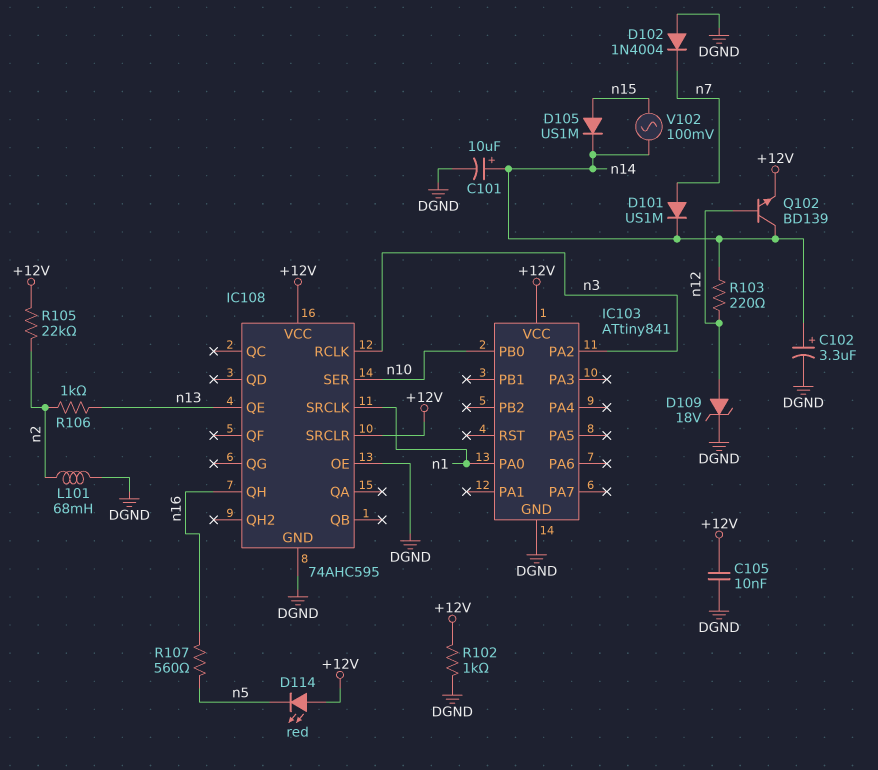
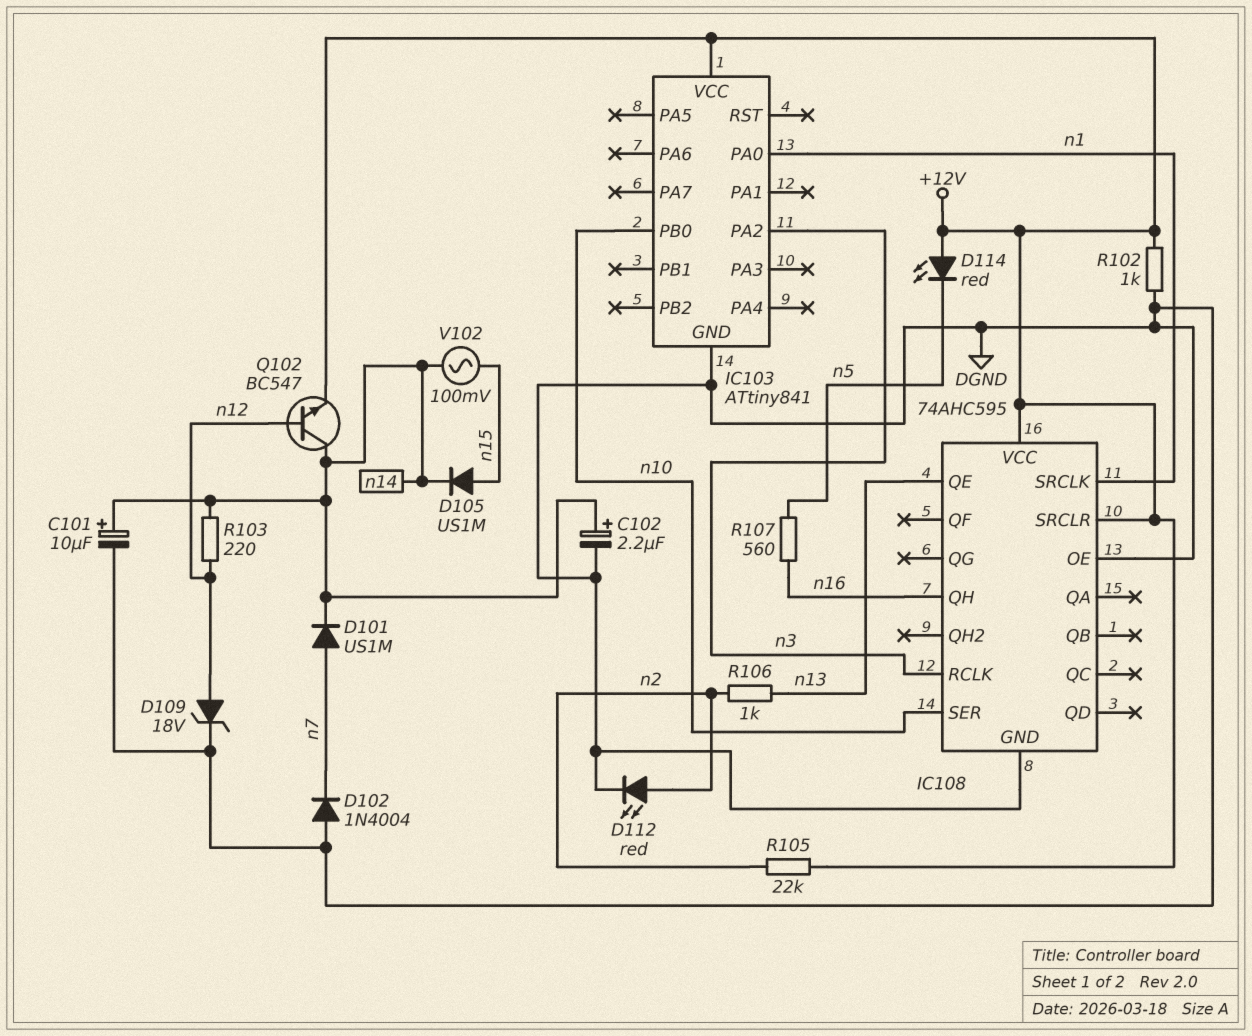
C102: 3.3uF (plus n14, minus DGND) -> 2.2uF (plus n14, minus DGND)
C105: 10nF (+12V, DGND) -> none
D112: none -> LED red (A n2, K DGND)
L101: 68mH (DGND, n2) -> none
Q102: NPN BD139 (B n12, C n14, E +12V) -> NPN BC547 (B n12, C n14, E +12V)

